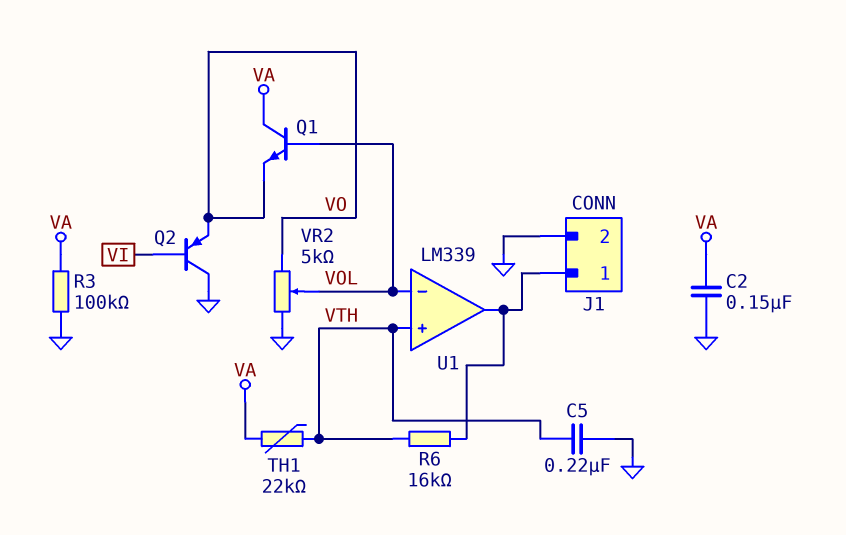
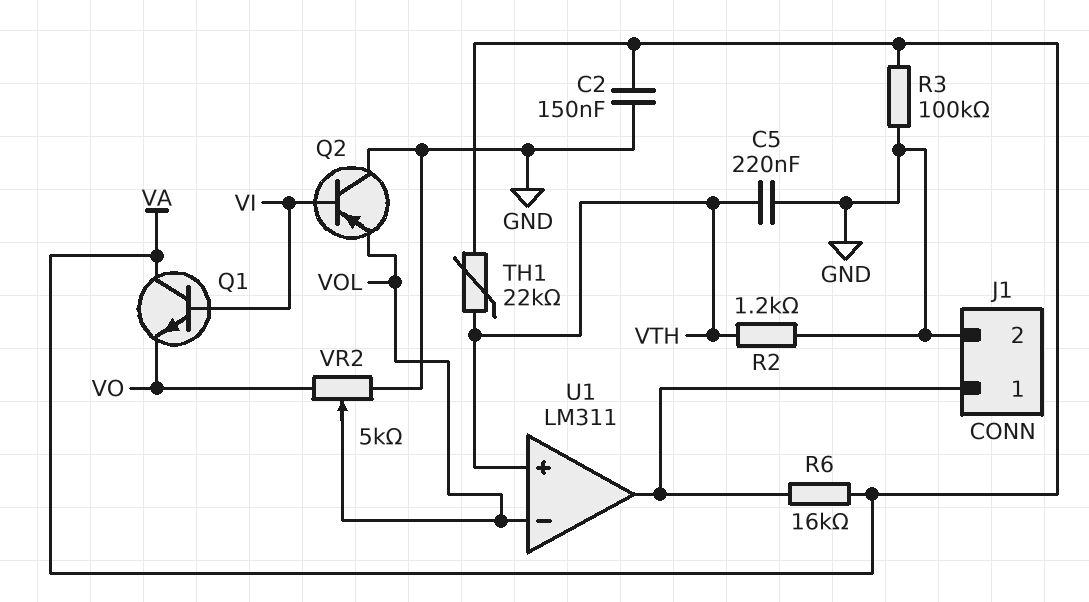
Q1: NPN (B VOL, C VA, E VO) -> NPN (B VI, C VA, E VO)
Q2: PNP (B VI, C GND, E VO) -> PNP (B VI, C GND, E VOL)
R2: none -> 1.2k (GND, VTH)
R6: 16k (J1/1, VTH) -> 16k (J1/1, VA)
U1: LM339 -> LM311

